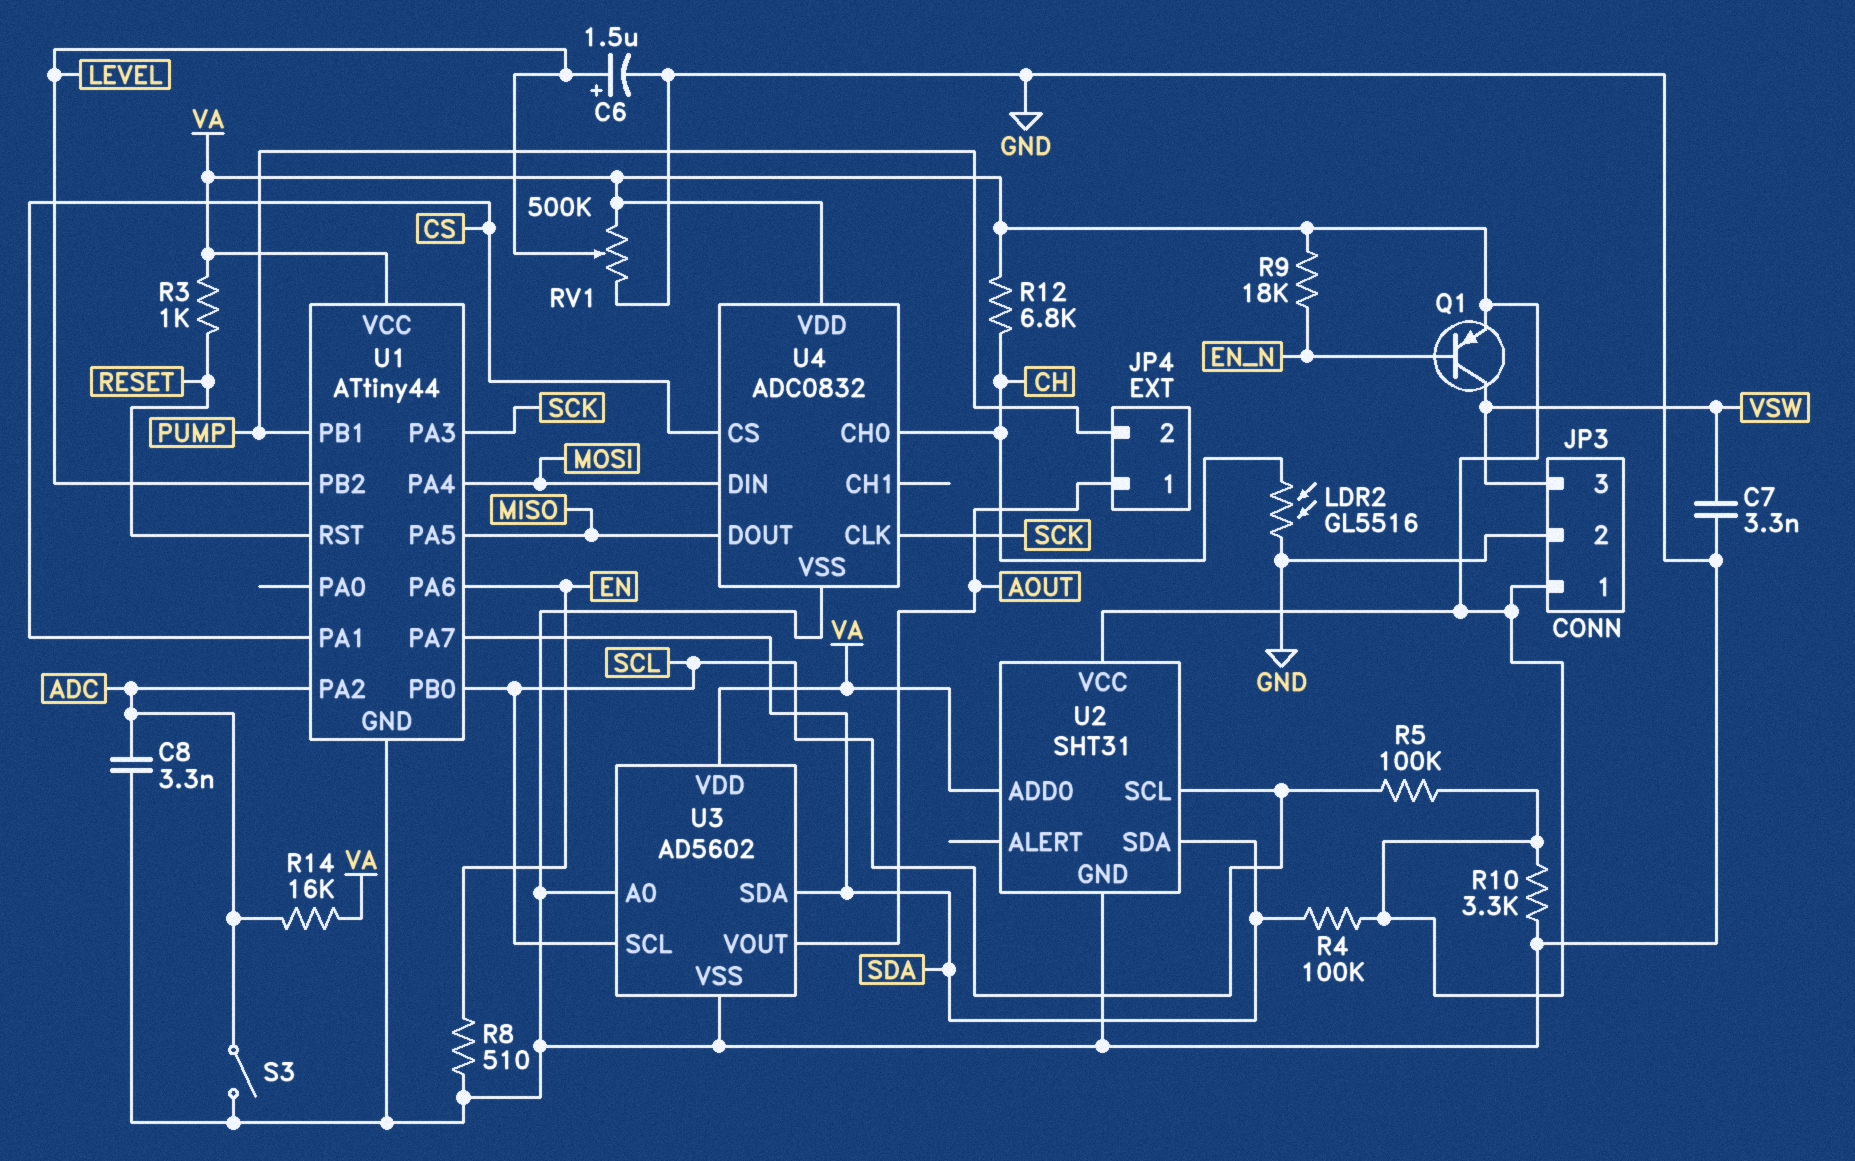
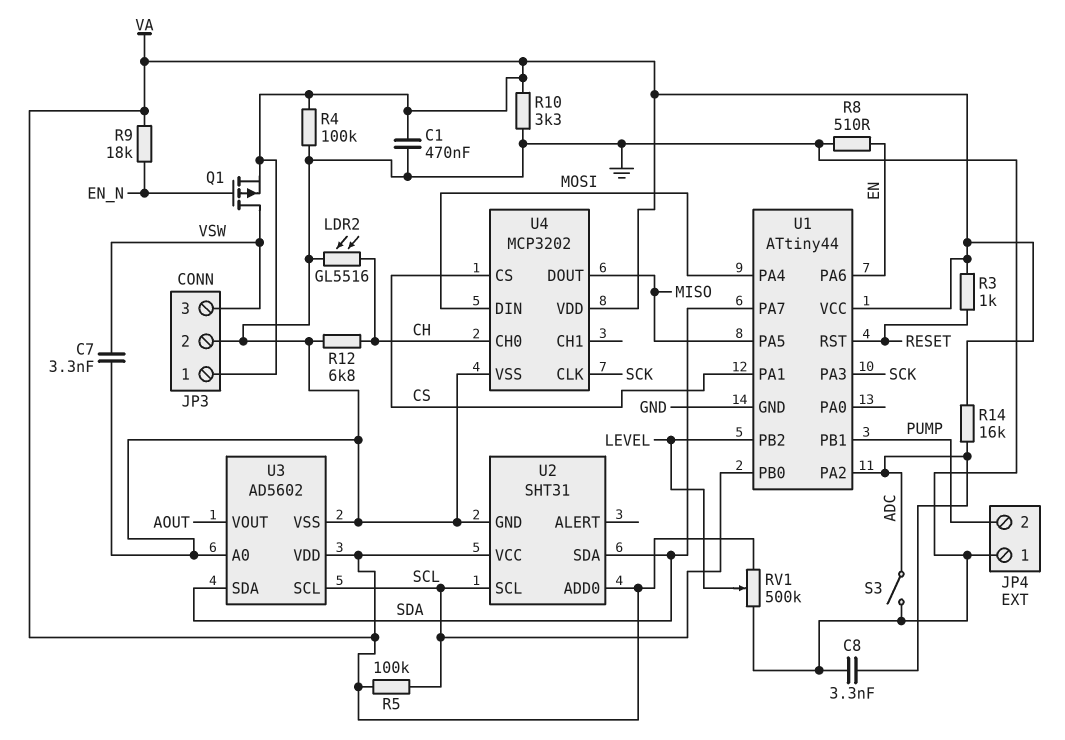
C1: none -> 470nF (GND, VA)
C6: 1.5uF (plus LEVEL, minus GND) -> none
JP4 pin 1: AOUT -> GND
Q1: PNP (B EN_N, C VSW, E VA) -> PMOS (G EN_N, D VSW, S VA)
R4: 100k (SDA, VA) -> 100k (GND, VA)
R12: 6.8k (CH, VA) -> 6.8k (CH, GND)
U4: ADC0832 -> MCP3202

